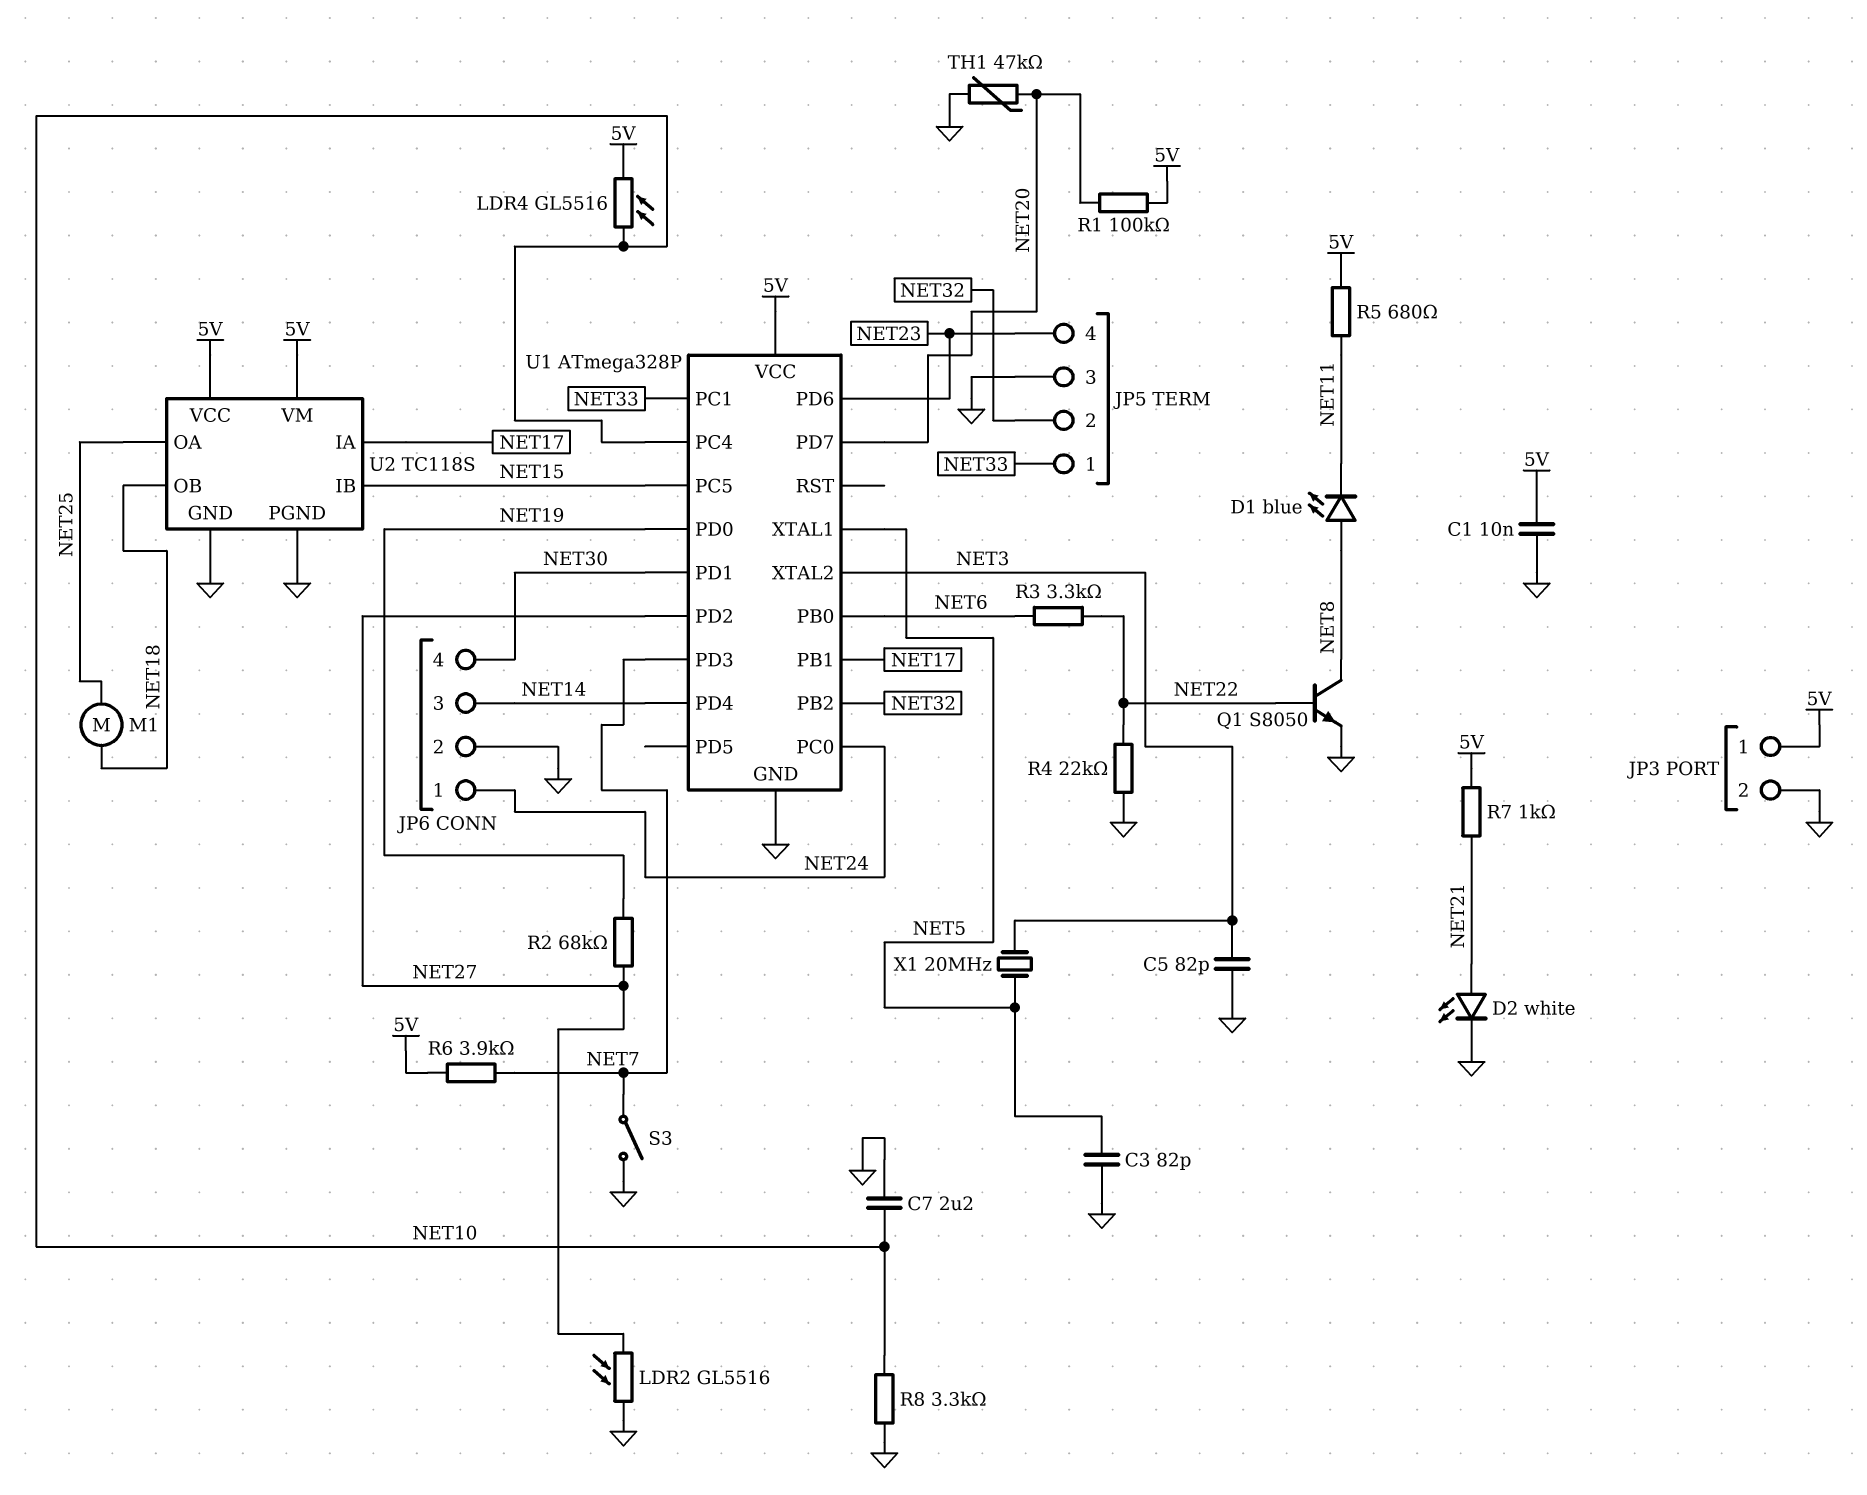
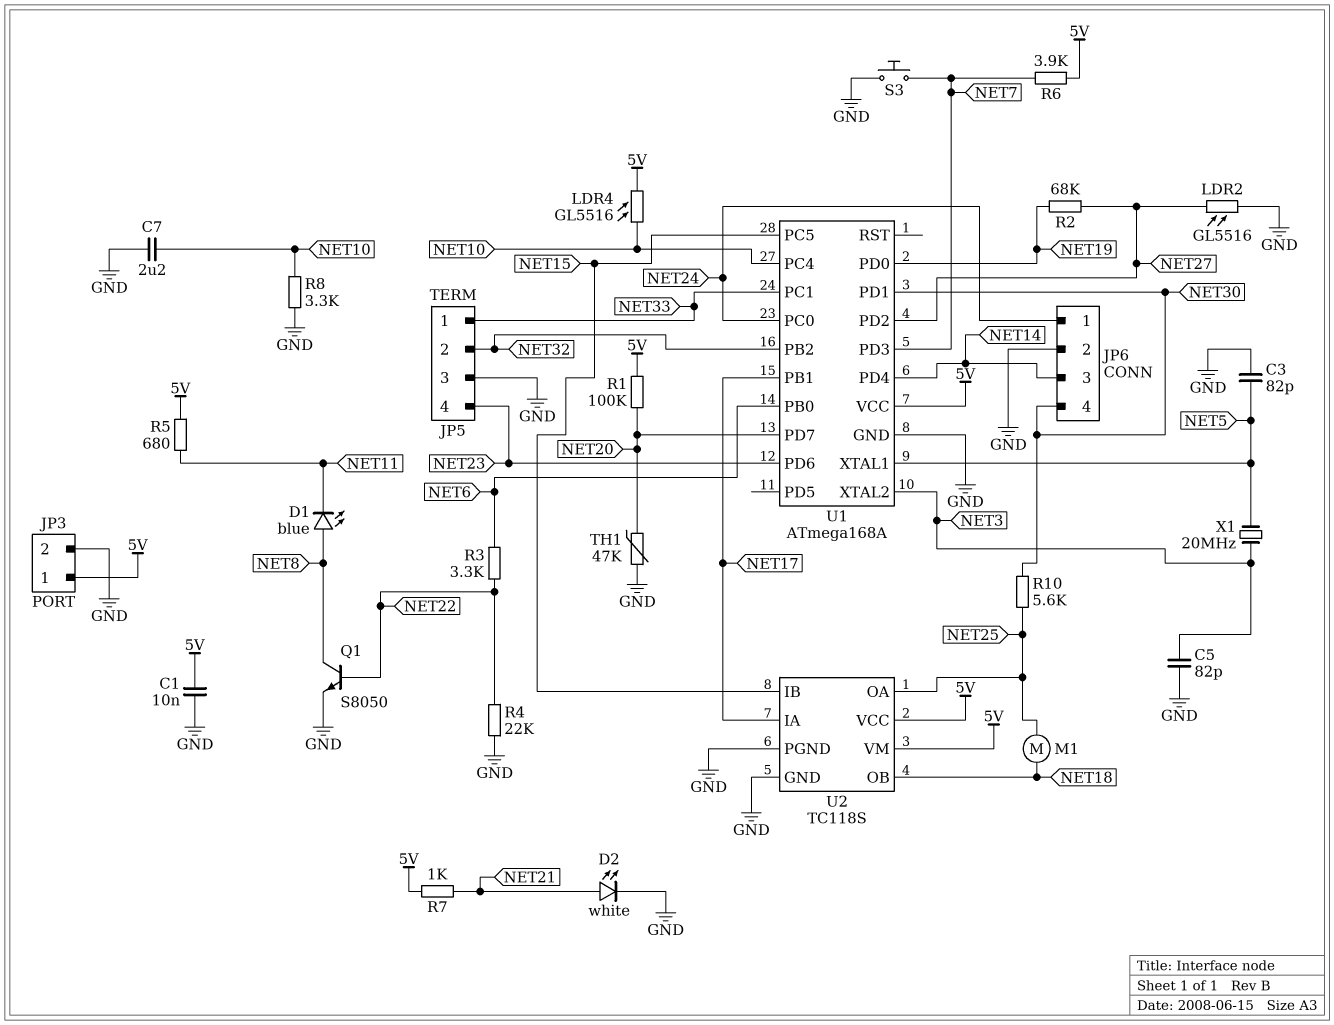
R10: none -> 5.6k (NET25, NET30)
S3: switch (GND, NET7) -> button (GND, NET7)
U1: ATmega328P -> ATmega168A

